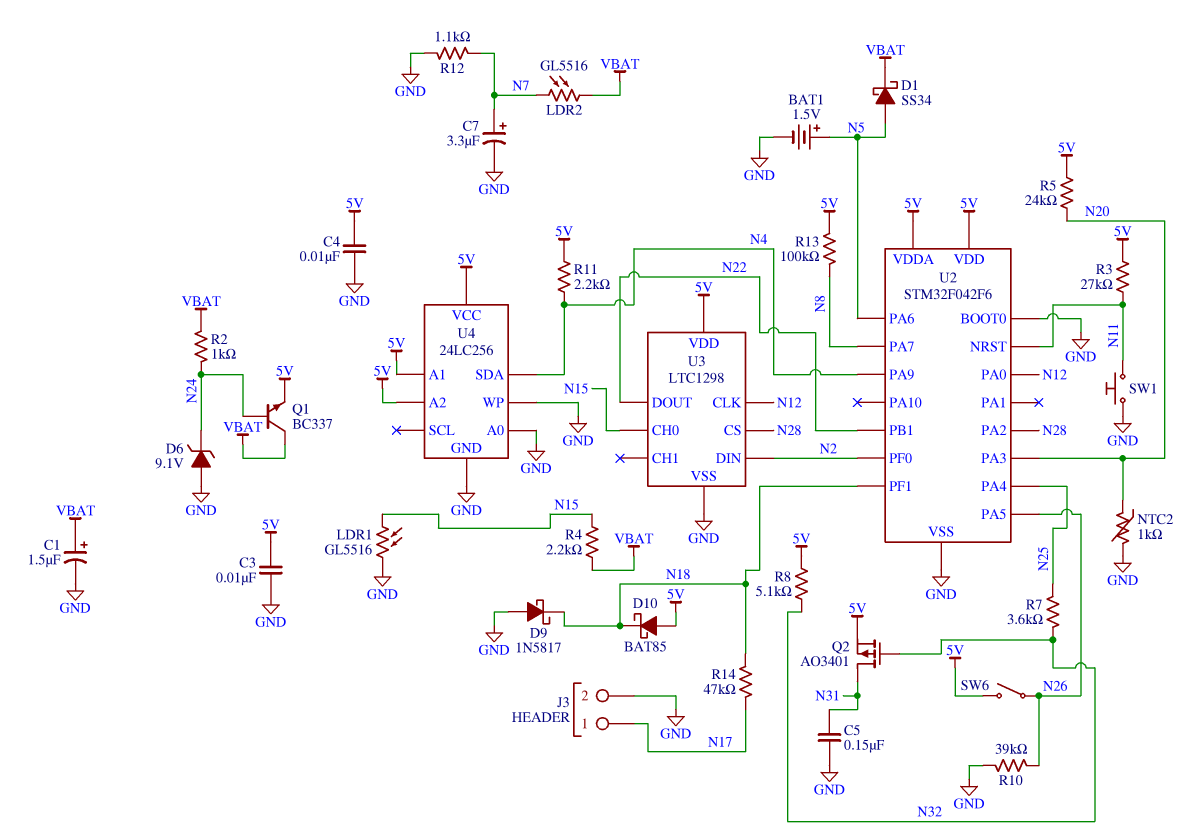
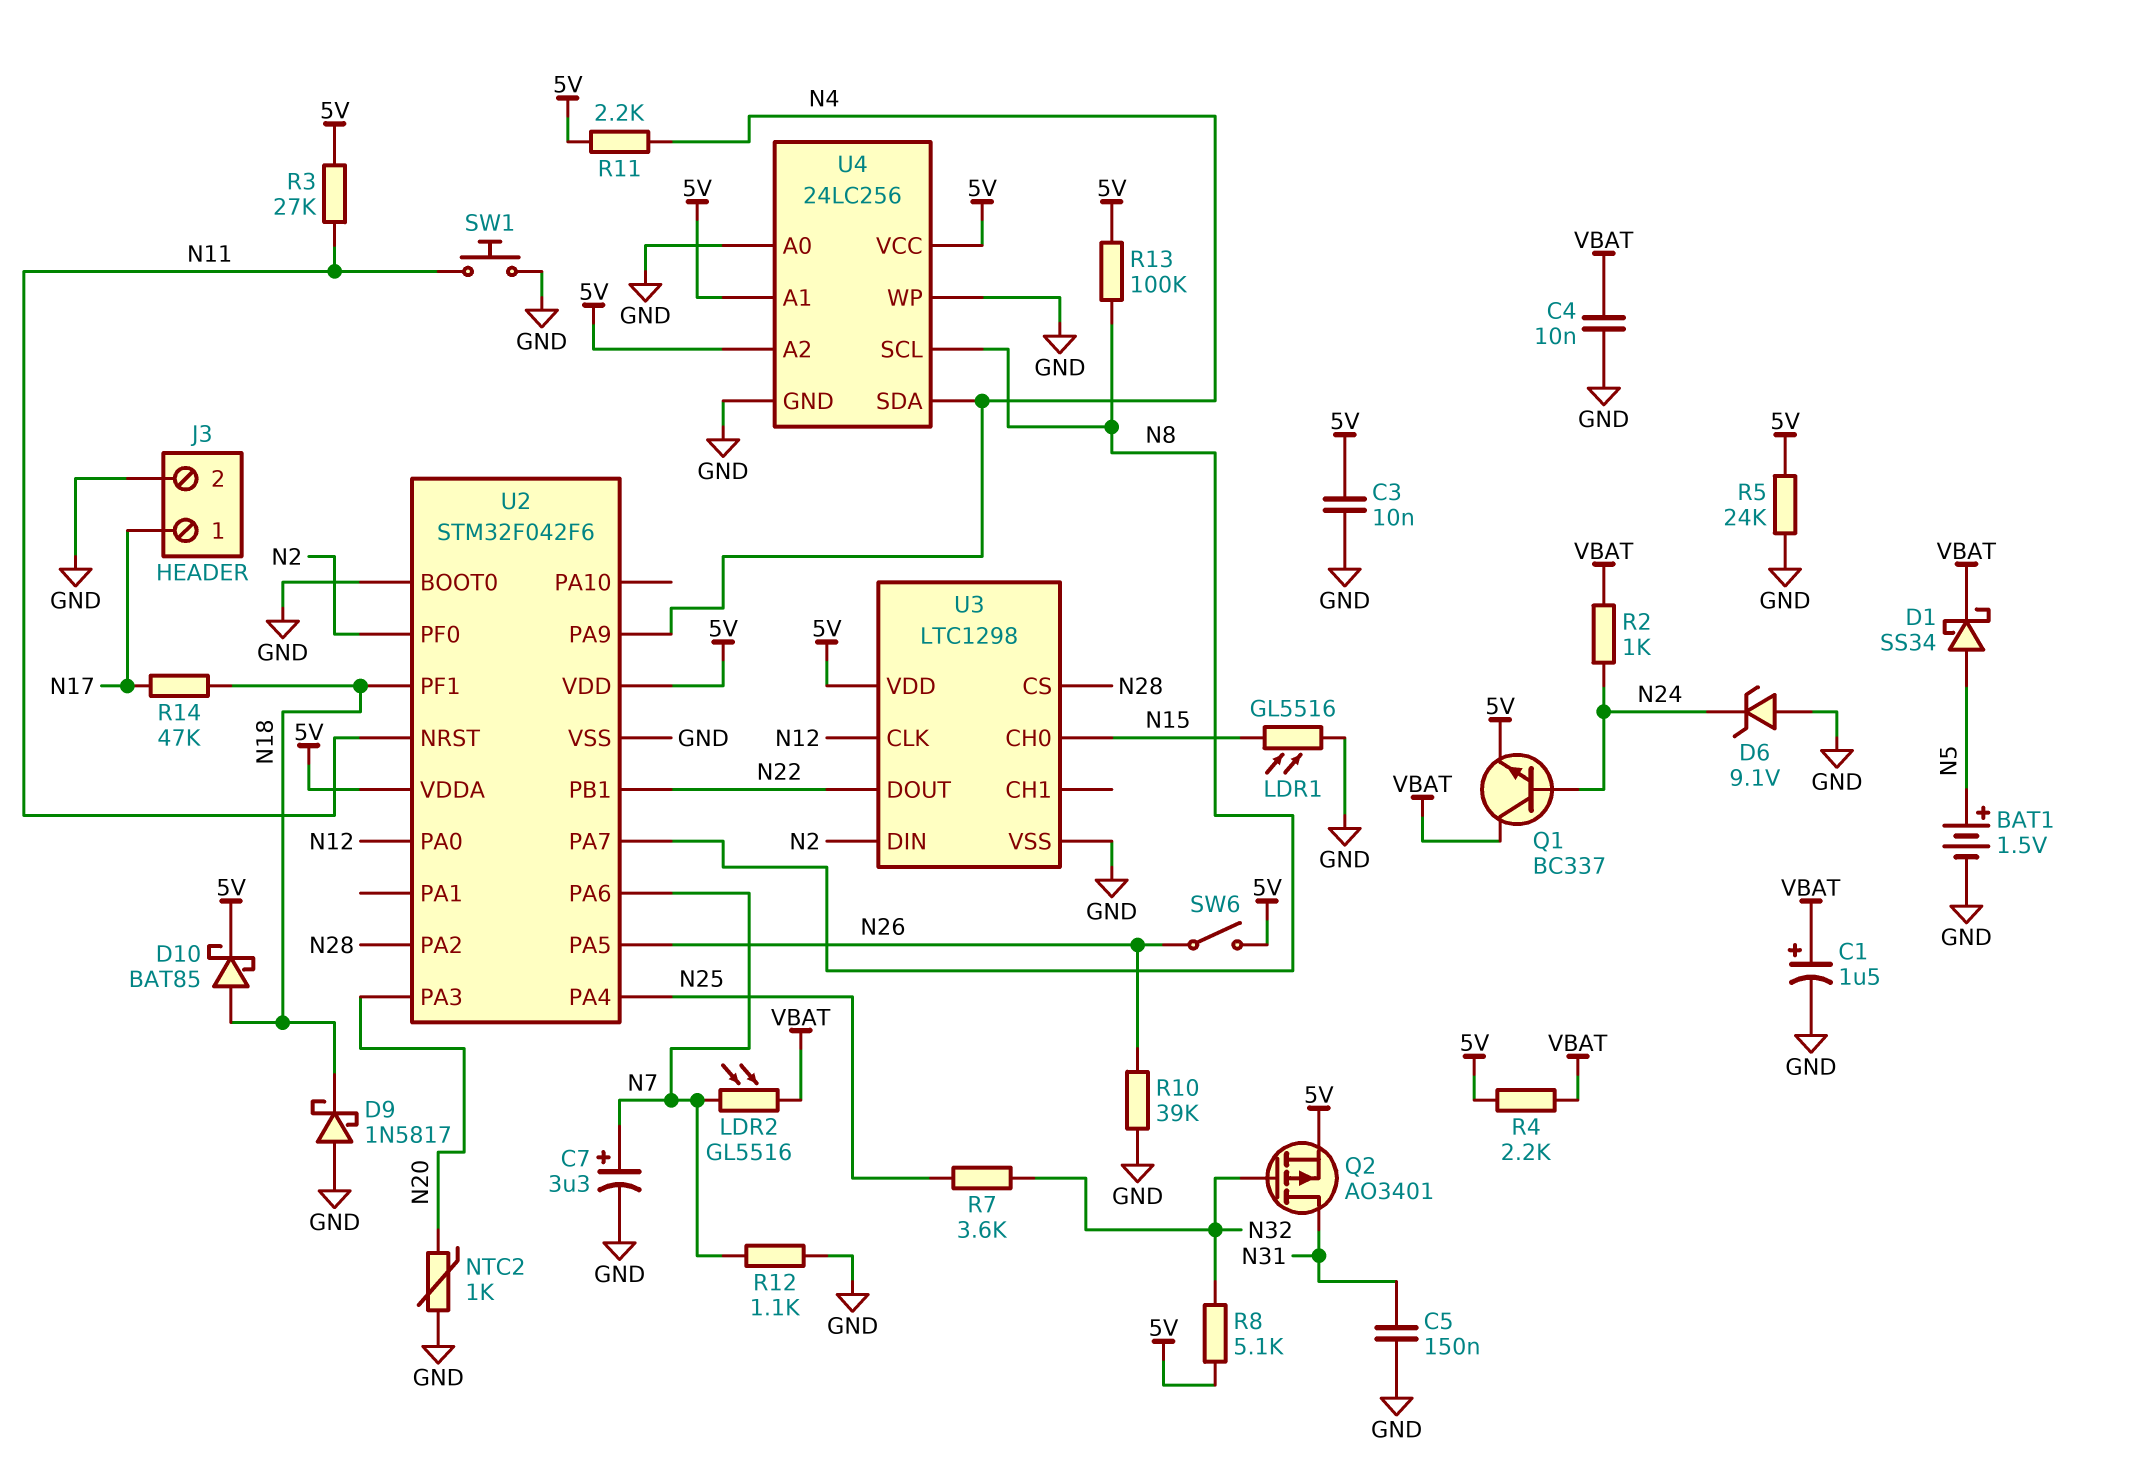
C4: 10nF (5V, GND) -> 10nF (GND, VBAT)
D10: schottky BAT85 (A 5V, K N18) -> schottky BAT85 (A N18, K 5V)
R4: 2.2k (N15, VBAT) -> 2.2k (5V, VBAT)
R5: 24k (5V, N20) -> 24k (5V, GND)
U2 pin PA6: N5 -> N7
U4 pin SCL: none -> N8

